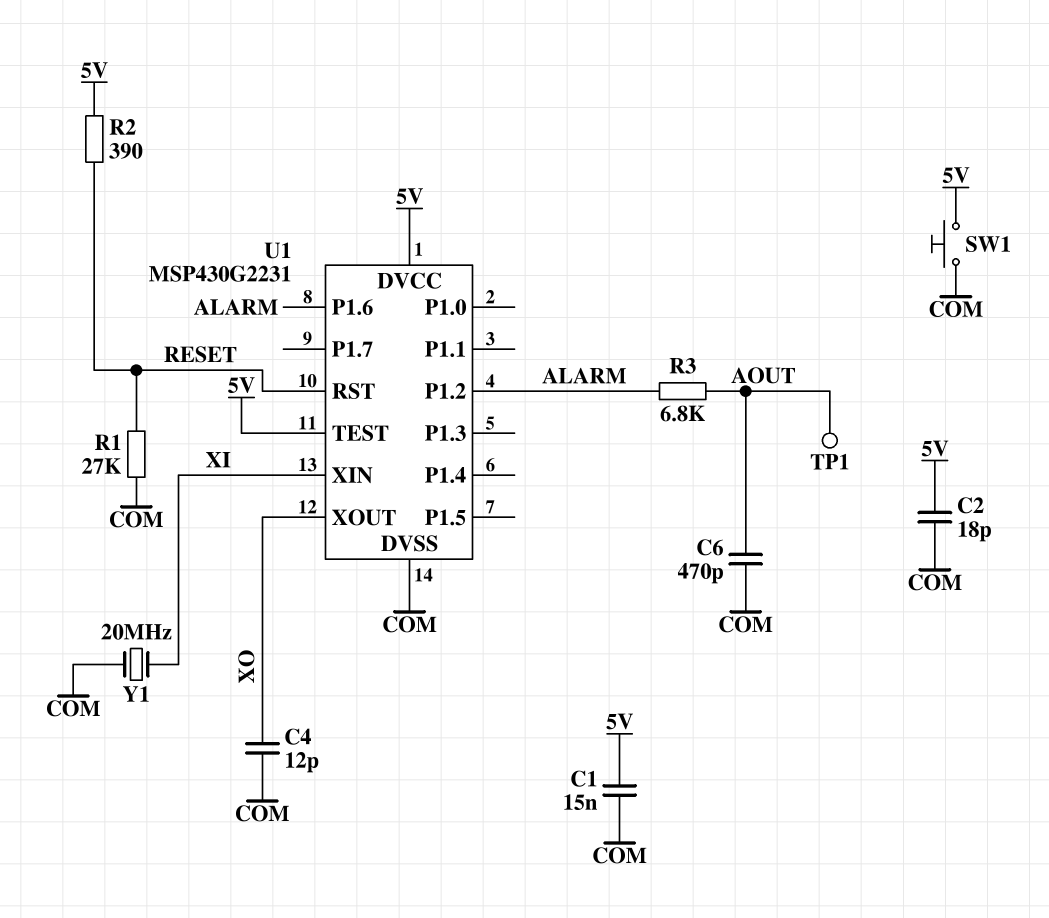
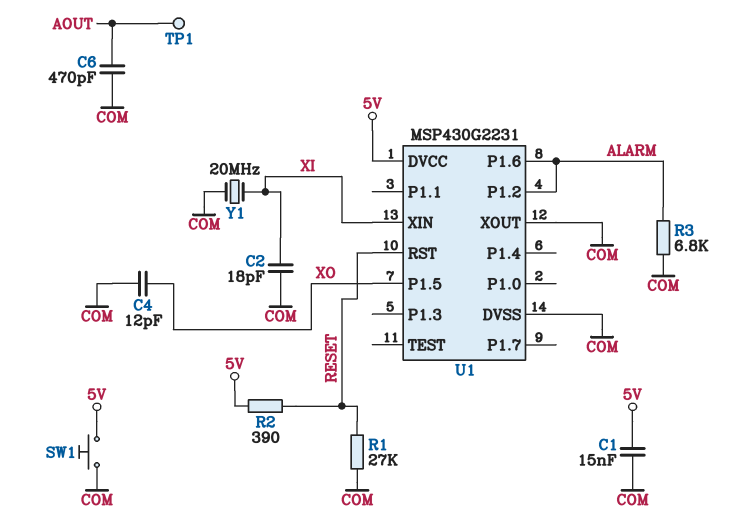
C2: 18pF (5V, COM) -> 18pF (COM, XI)
R3: 6.8k (ALARM, AOUT) -> 6.8k (ALARM, COM)
U1 pin P1.5: none -> XO
U1 pin TEST: 5V -> none
U1 pin XOUT: XO -> COM

